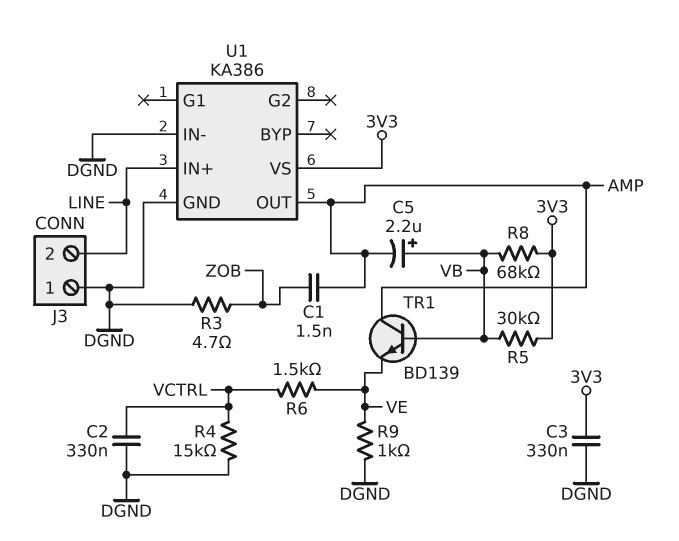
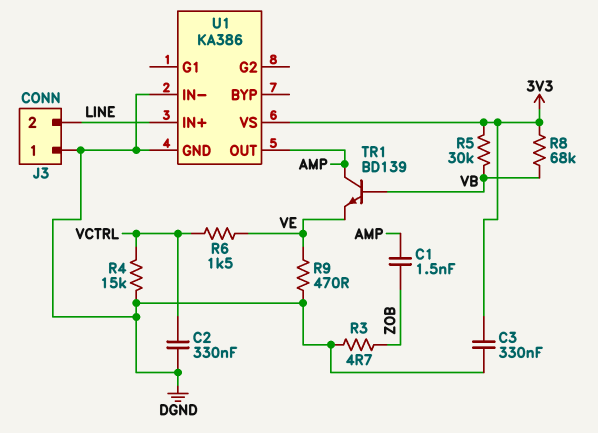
C5: 2.2uF (plus VB, minus AMP) -> none
R9: 1k (DGND, VE) -> 470 (DGND, VE)

